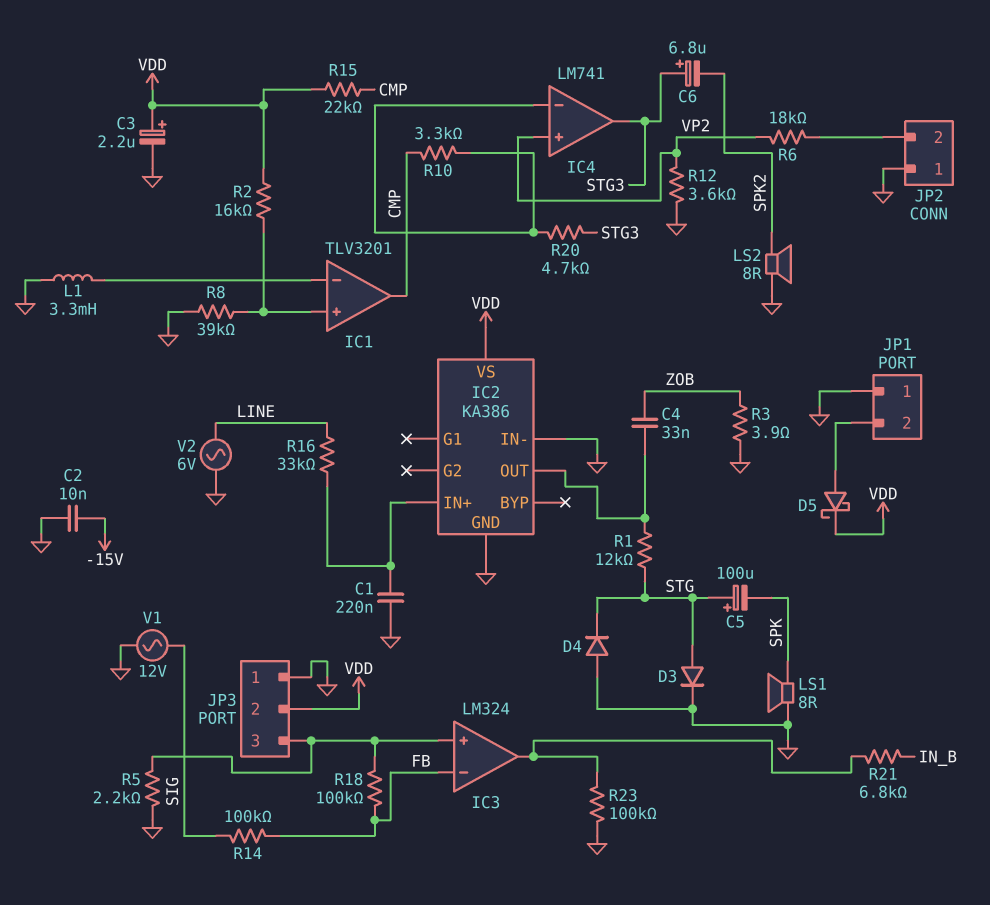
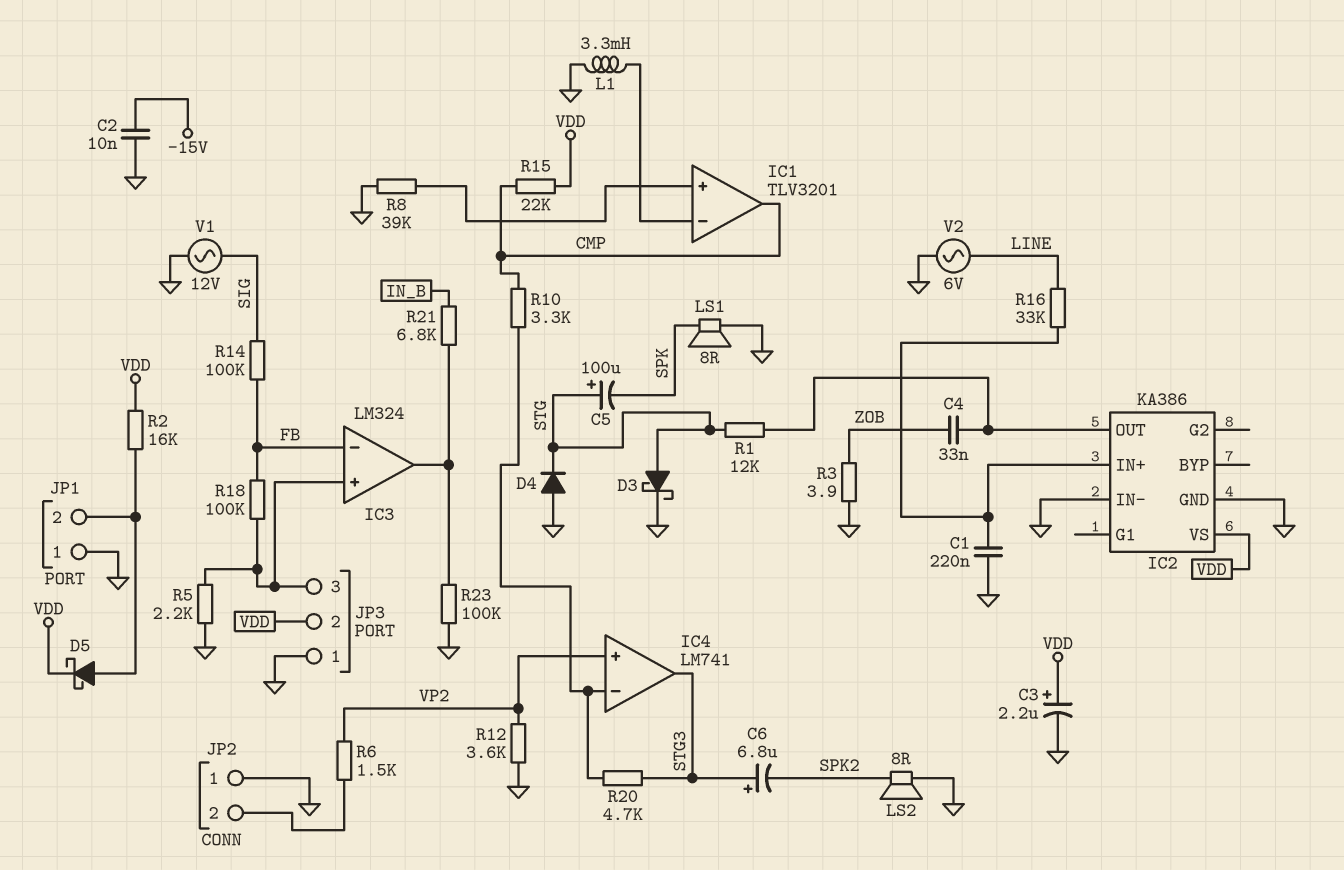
D3: diode (A STG, K GND) -> schottky (A STG, K GND)
R2: 16k (IC1/in+, VDD) -> 16k (JP1/2, VDD)
R6: 18k (JP2/2, VP2) -> 1.5k (JP2/2, VP2)

